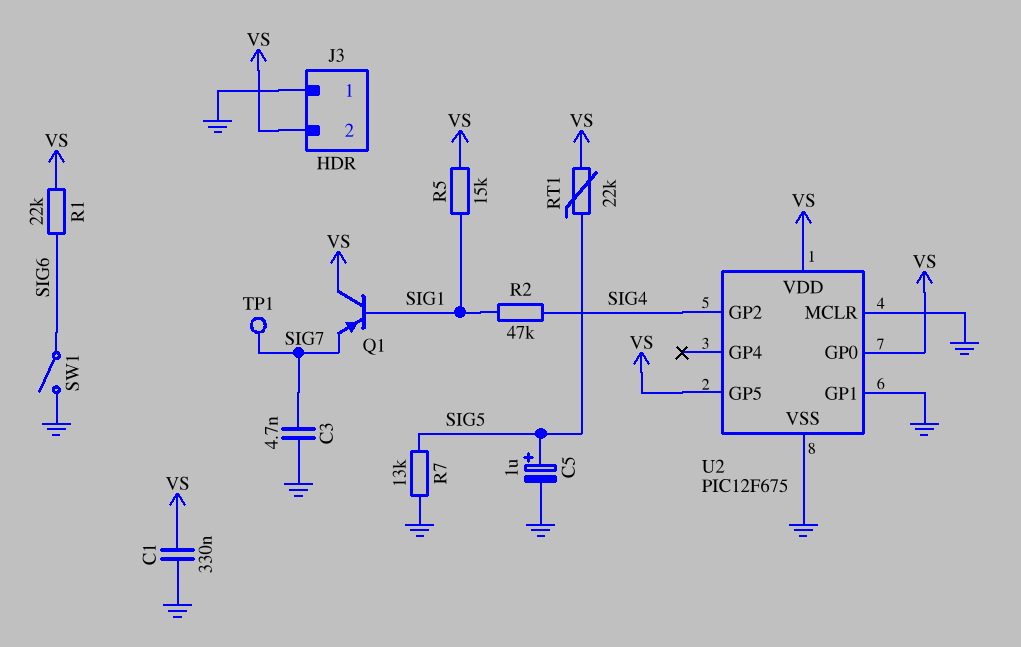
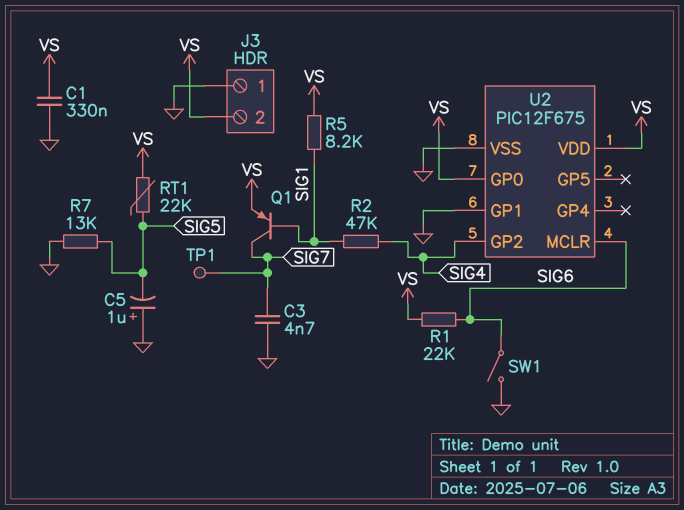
C5: 1uF (plus SIG5, minus GND) -> 1uF (plus GND, minus SIG5)
Q1: PNP (B SIG1, C VS, E SIG7) -> PNP (B SIG1, C SIG7, E VS)
R5: 15k (SIG1, VS) -> 8.2k (SIG1, VS)
U2 pin GP5: VS -> none
U2 pin MCLR: GND -> SIG6

